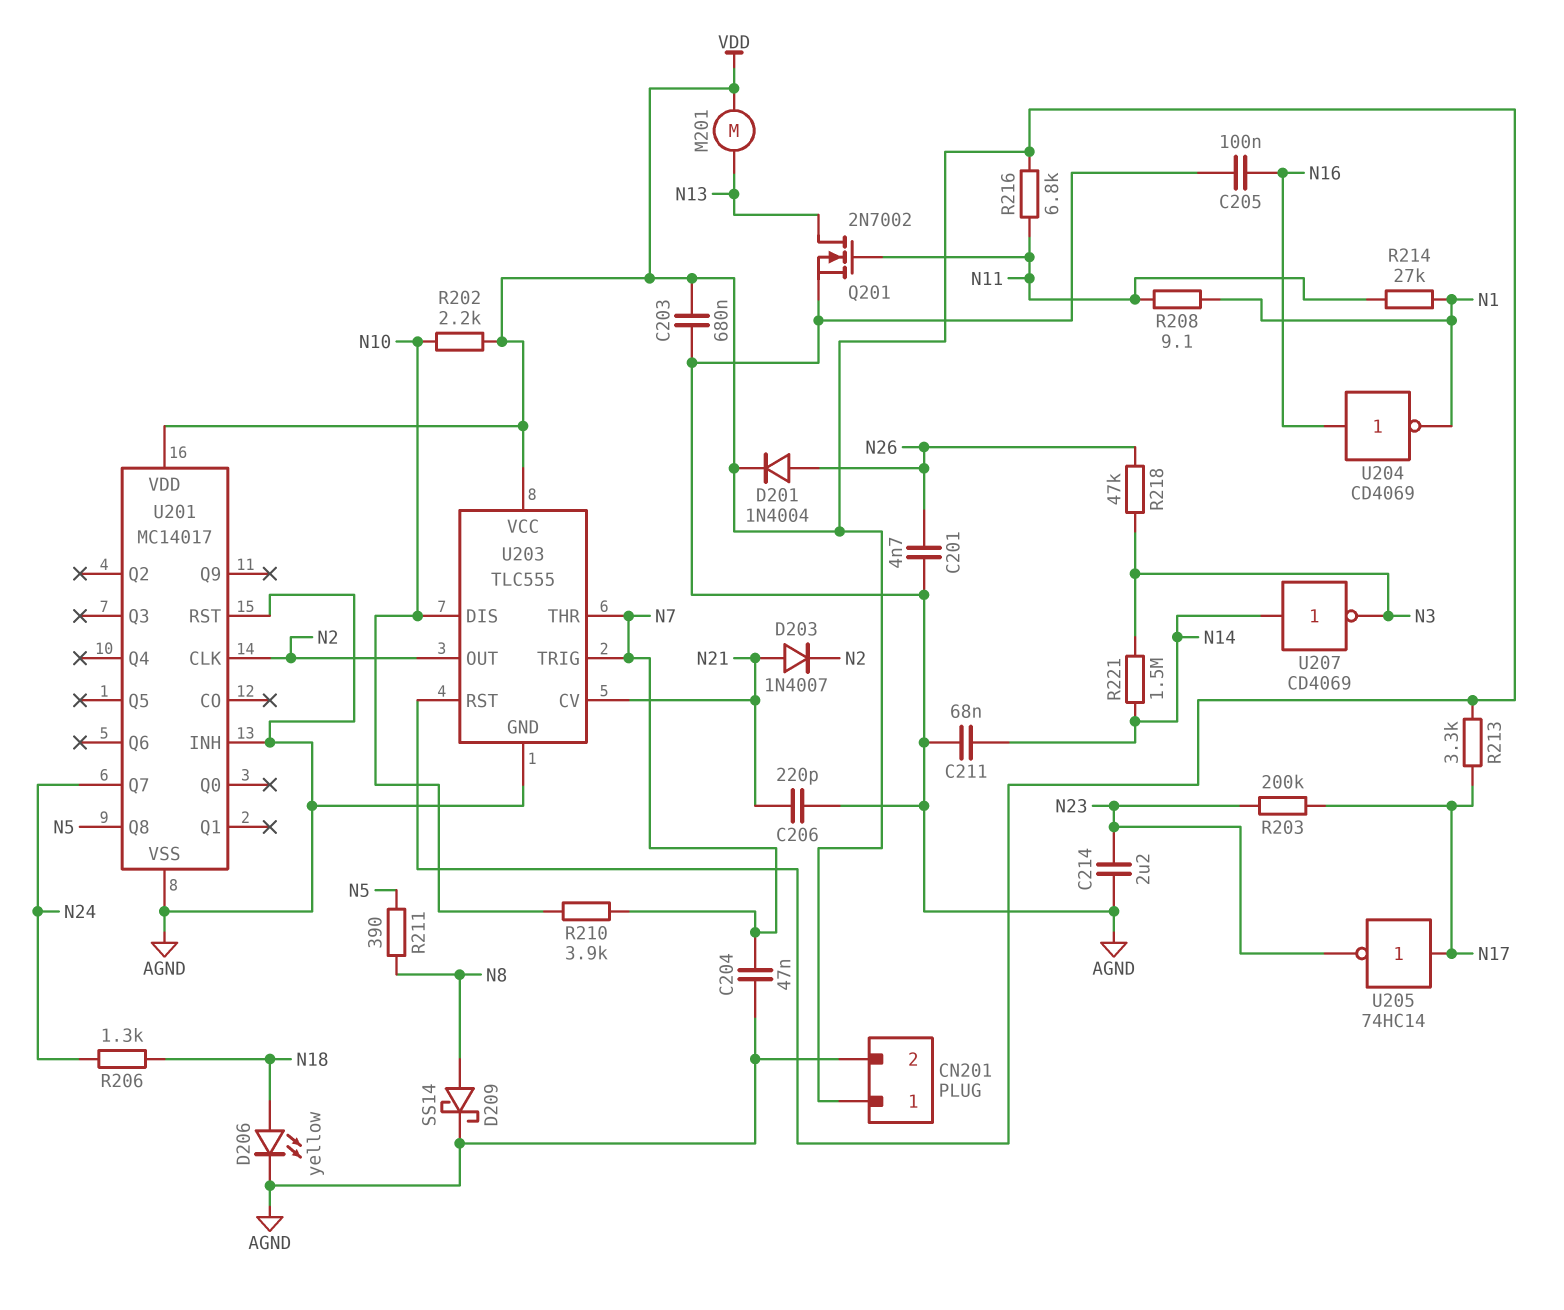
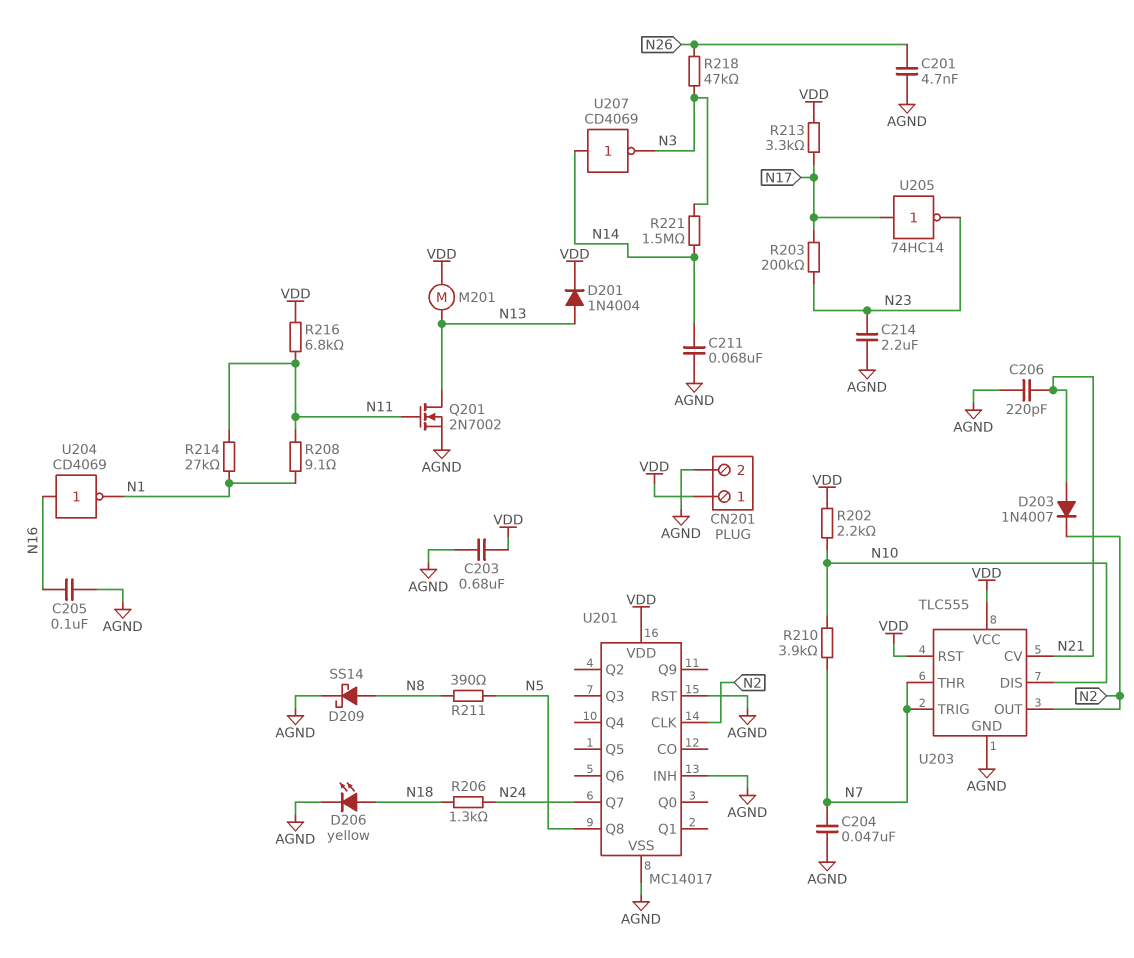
D201: diode 1N4004 (A N26, K VDD) -> diode 1N4004 (A N13, K VDD)

